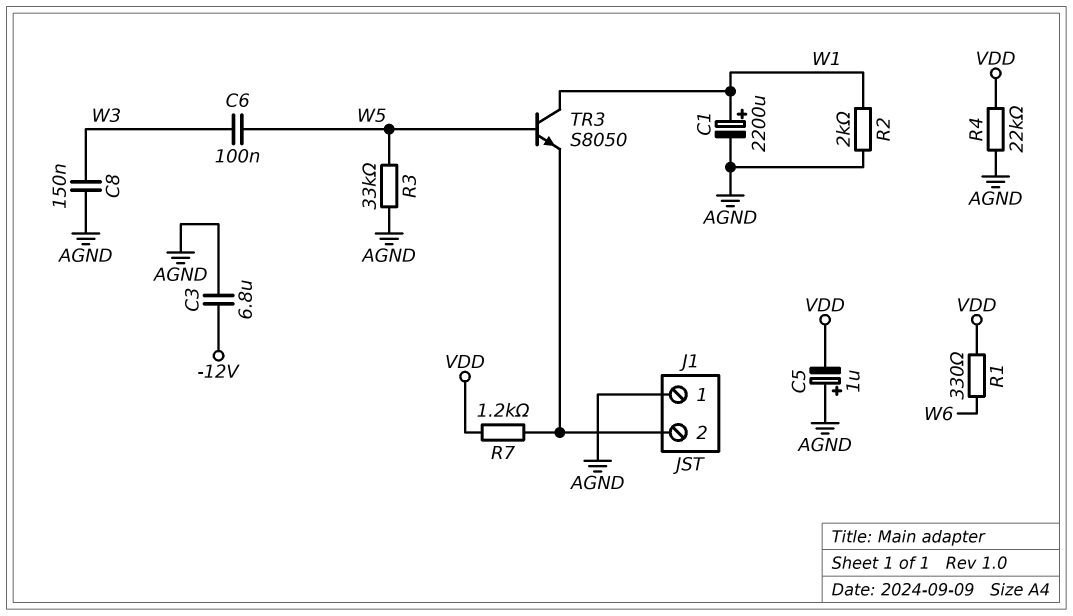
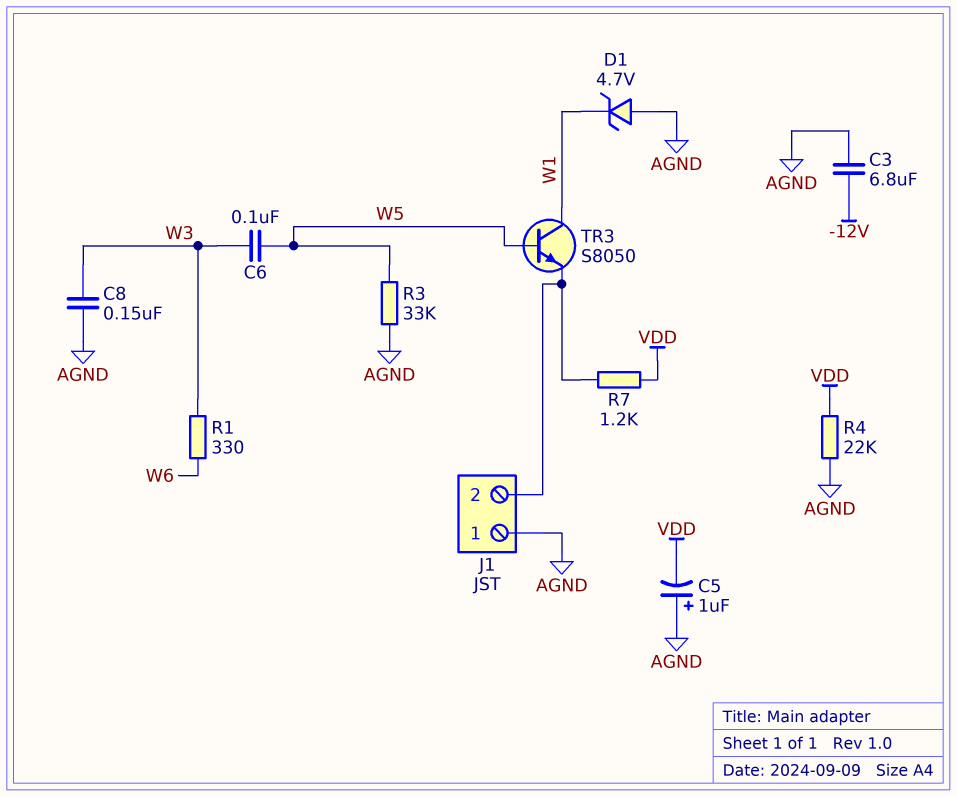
C1: 2200uF (plus W1, minus AGND) -> none
D1: none -> zener 4.7V (A AGND, K W1)
R1: 330 (VDD, W6) -> 330 (W3, W6)
R2: 2k (AGND, W1) -> none

